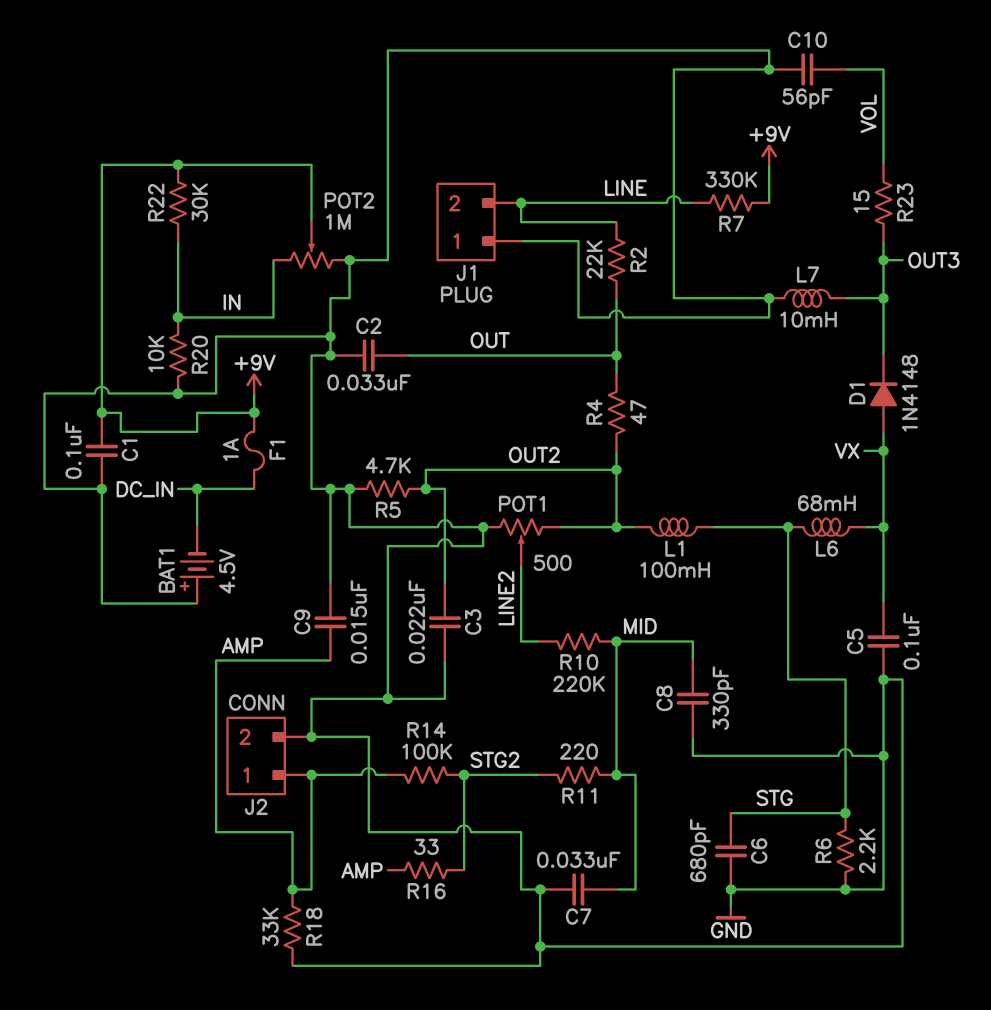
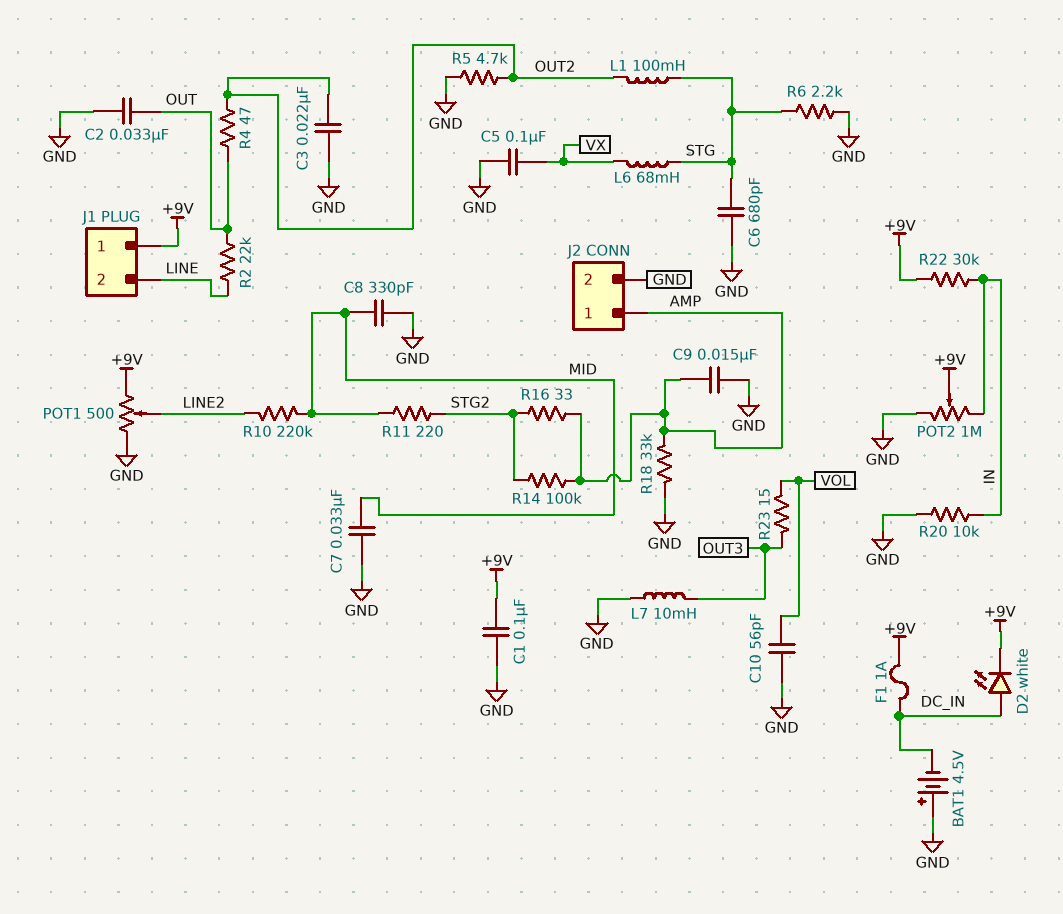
D1: diode 1N4148 (A VX, K OUT3) -> none
D2: none -> LED white (A DC_IN, K +9V)
J1 pin 1: GND -> +9V
POT1: 500 (GND, OUT2, wiper LINE2) -> 500 (+9V, GND, wiper LINE2)
R7: 330k (+9V, LINE) -> none

